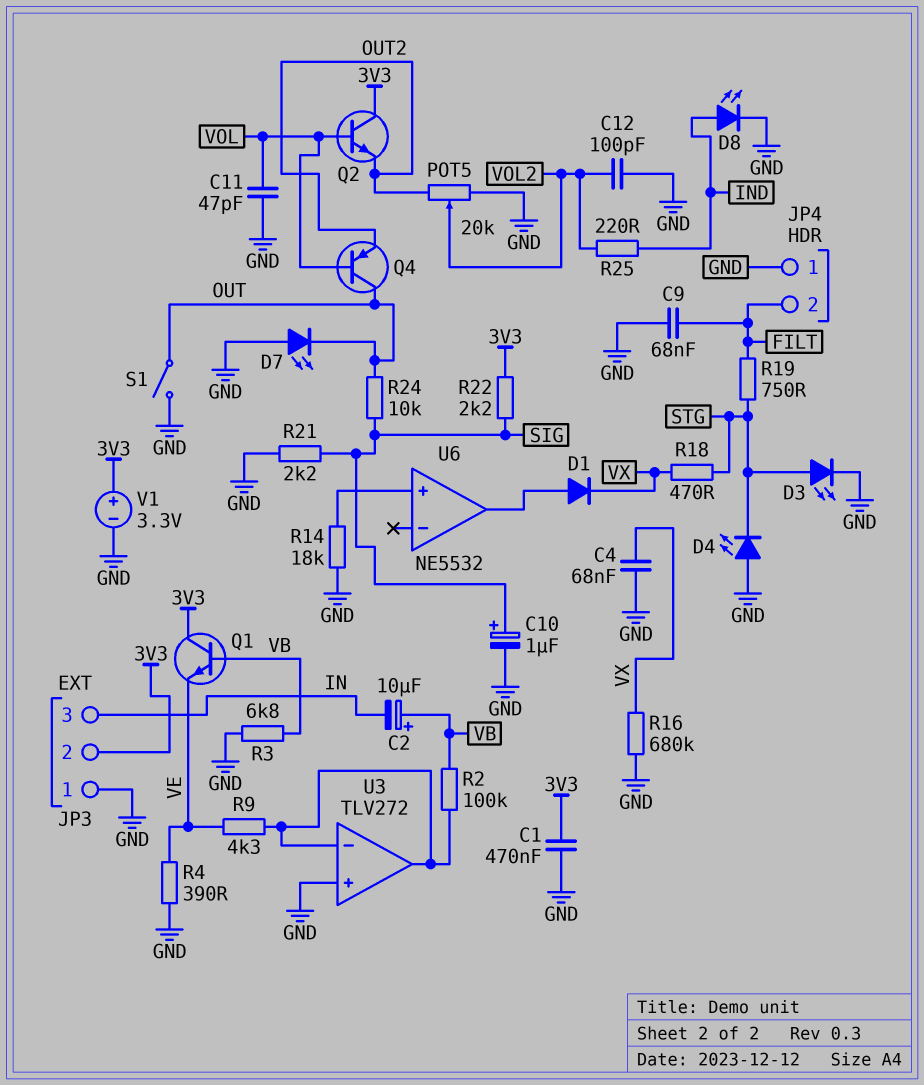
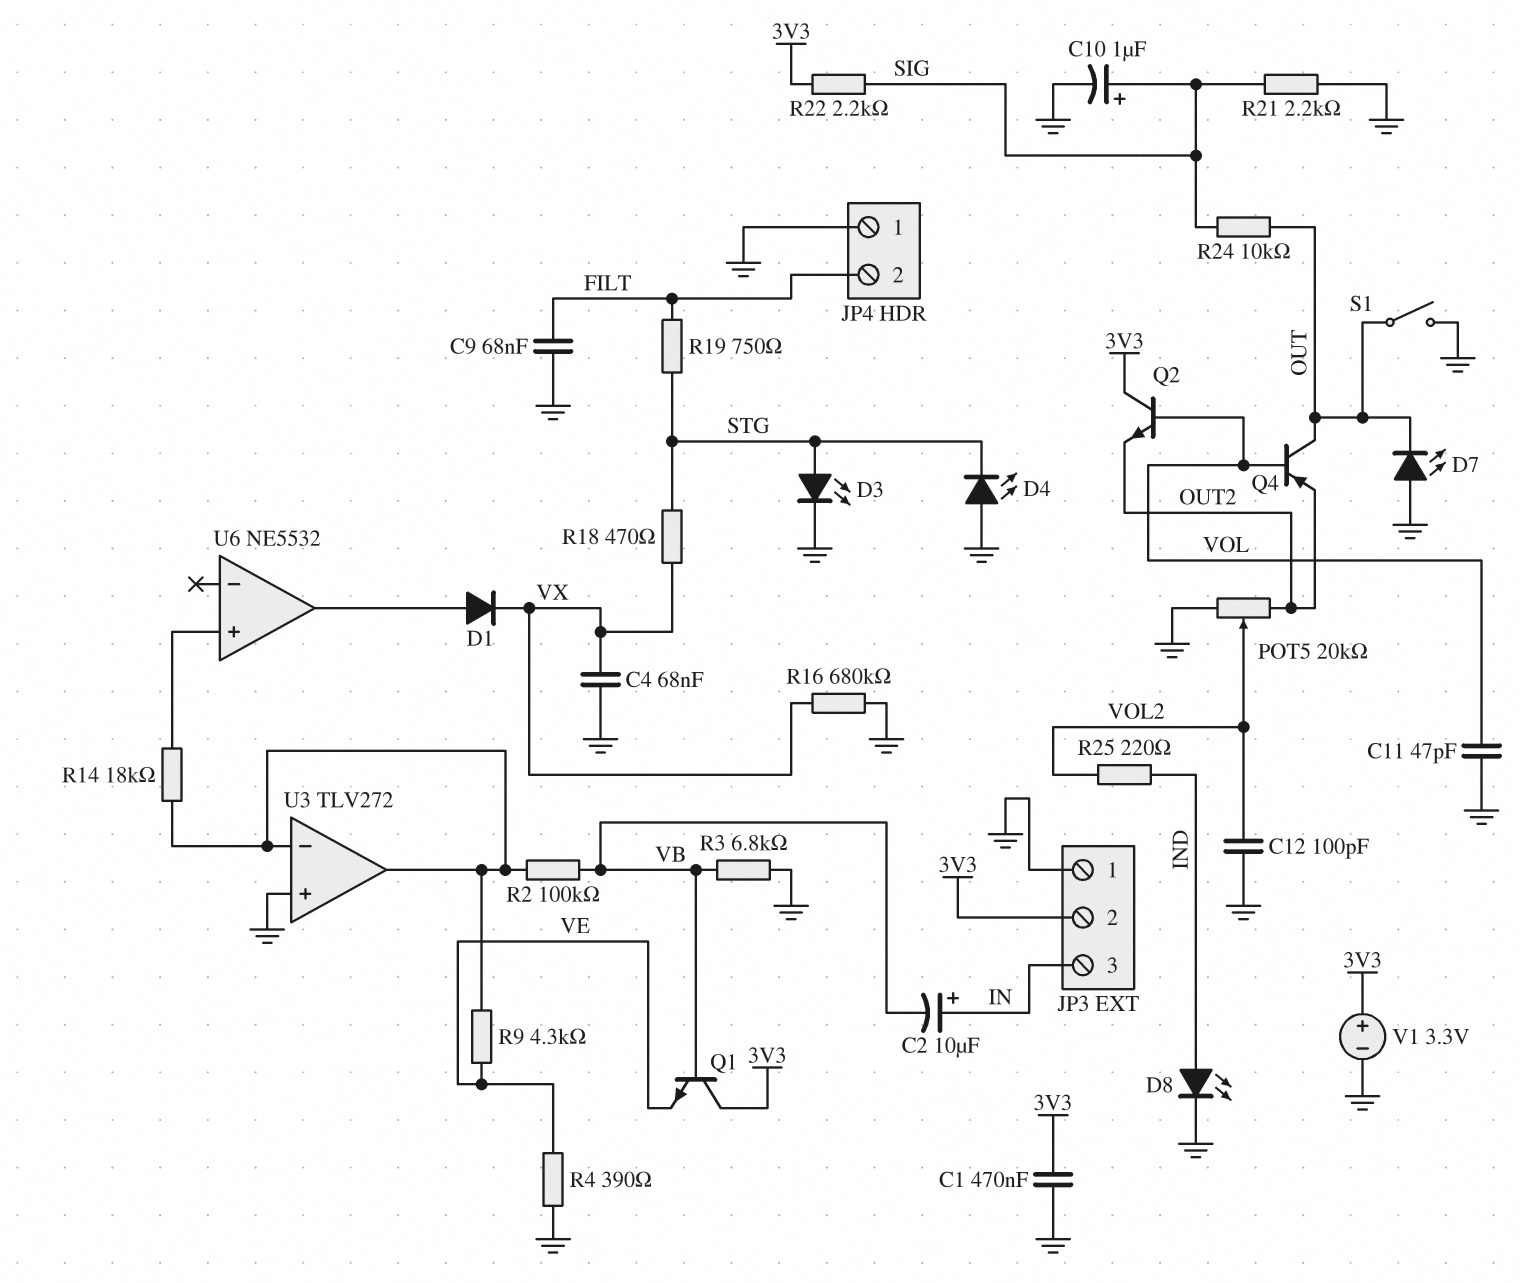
C2: 10uF (plus VB, minus IN) -> 10uF (plus IN, minus VB)
R14: 18k (GND, U6/in+) -> 18k (U3/in-, U6/in+)

